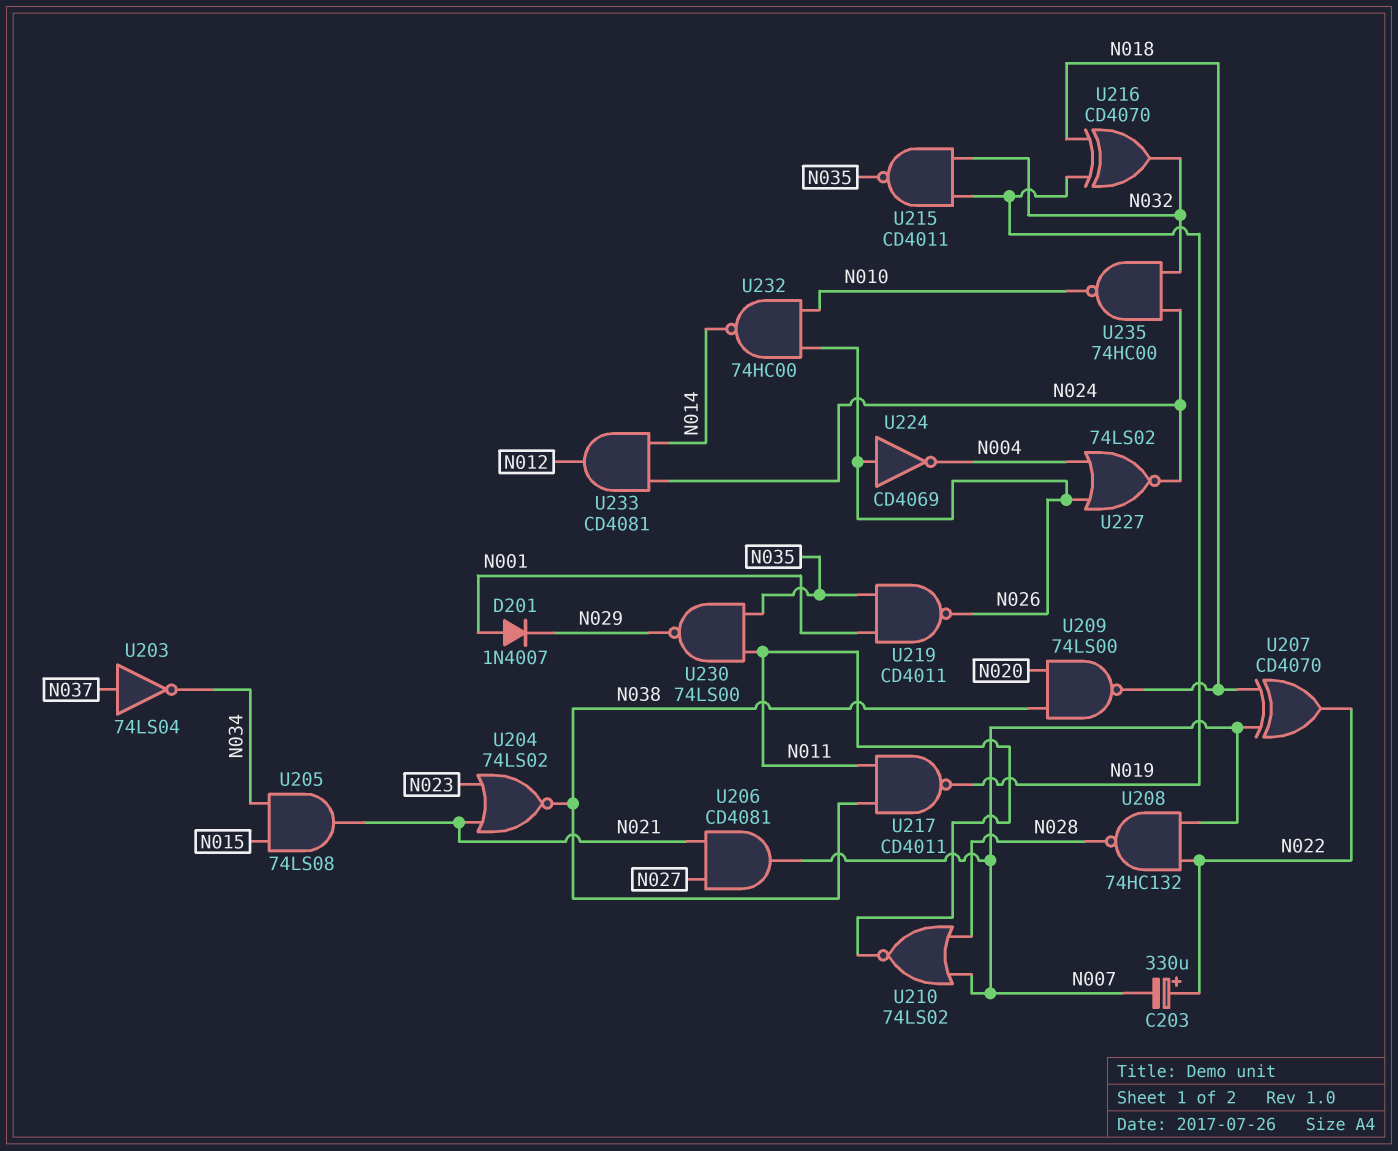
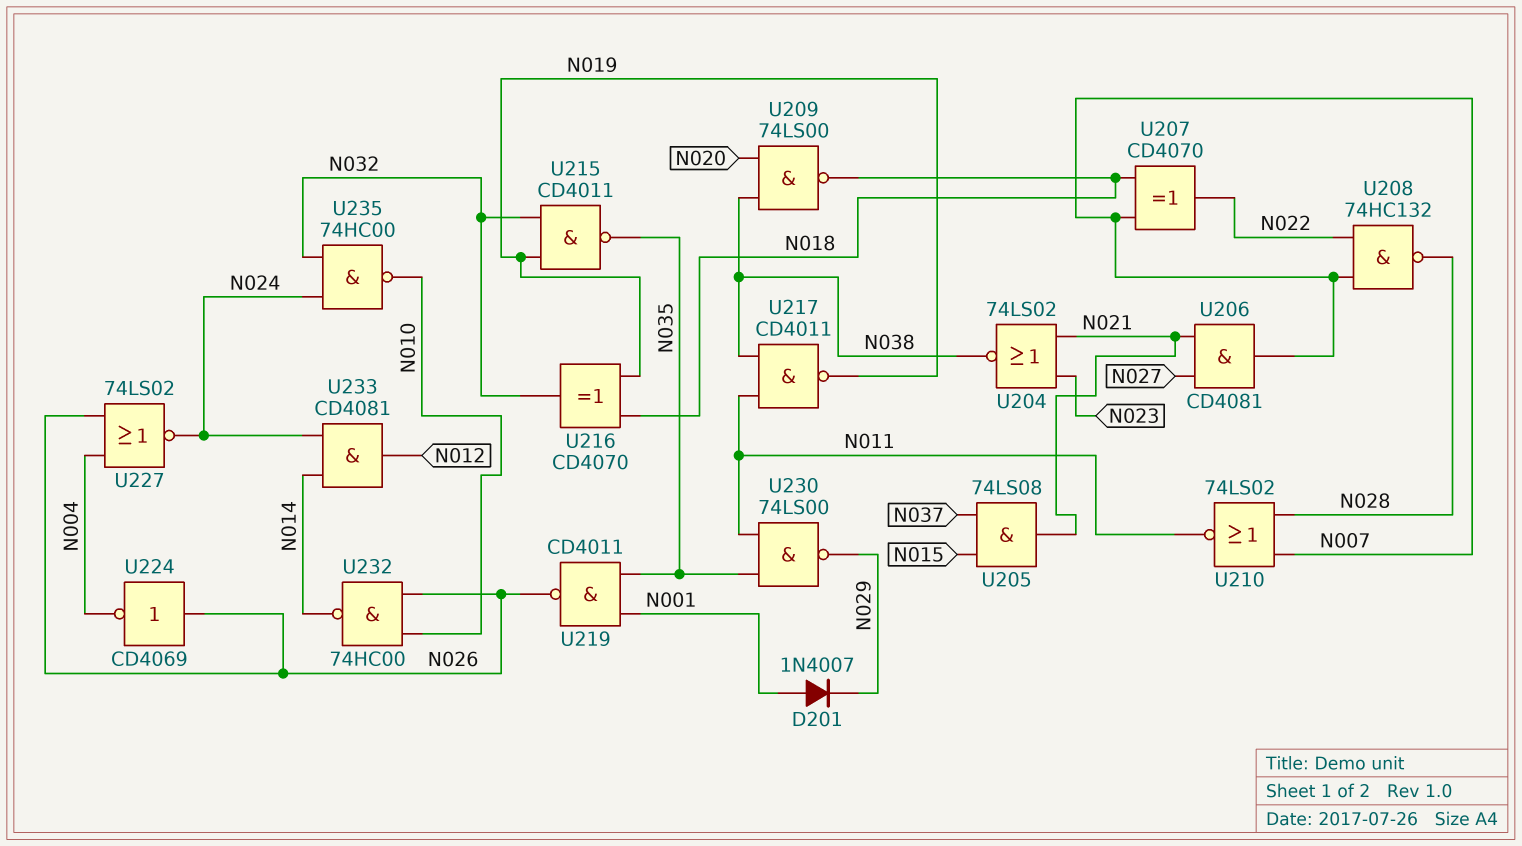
C203: 330uF (plus N022, minus N007) -> none
U203: NOT 74LS04 (in N037, out N034) -> none
U205: AND 74LS08 (in N015, in N034, out N021) -> AND 74LS08 (in N015, in N037, out N021)

